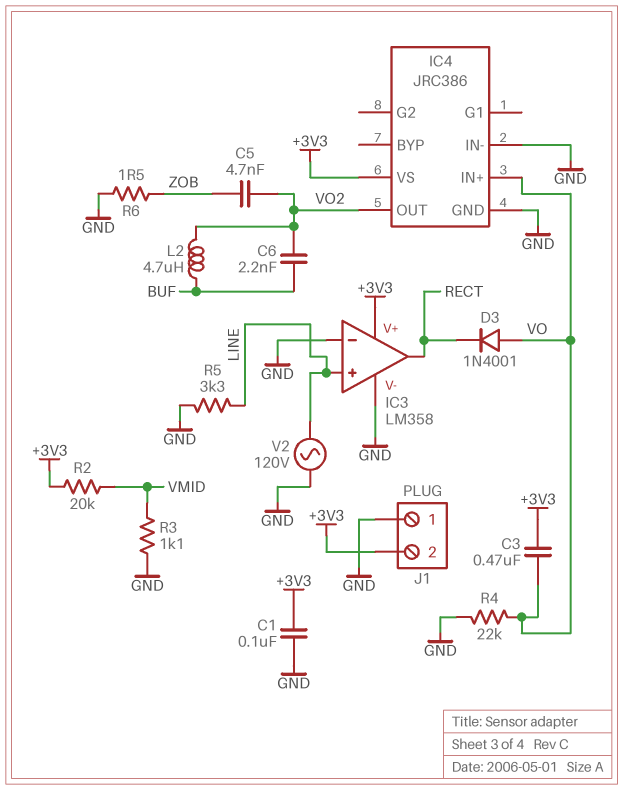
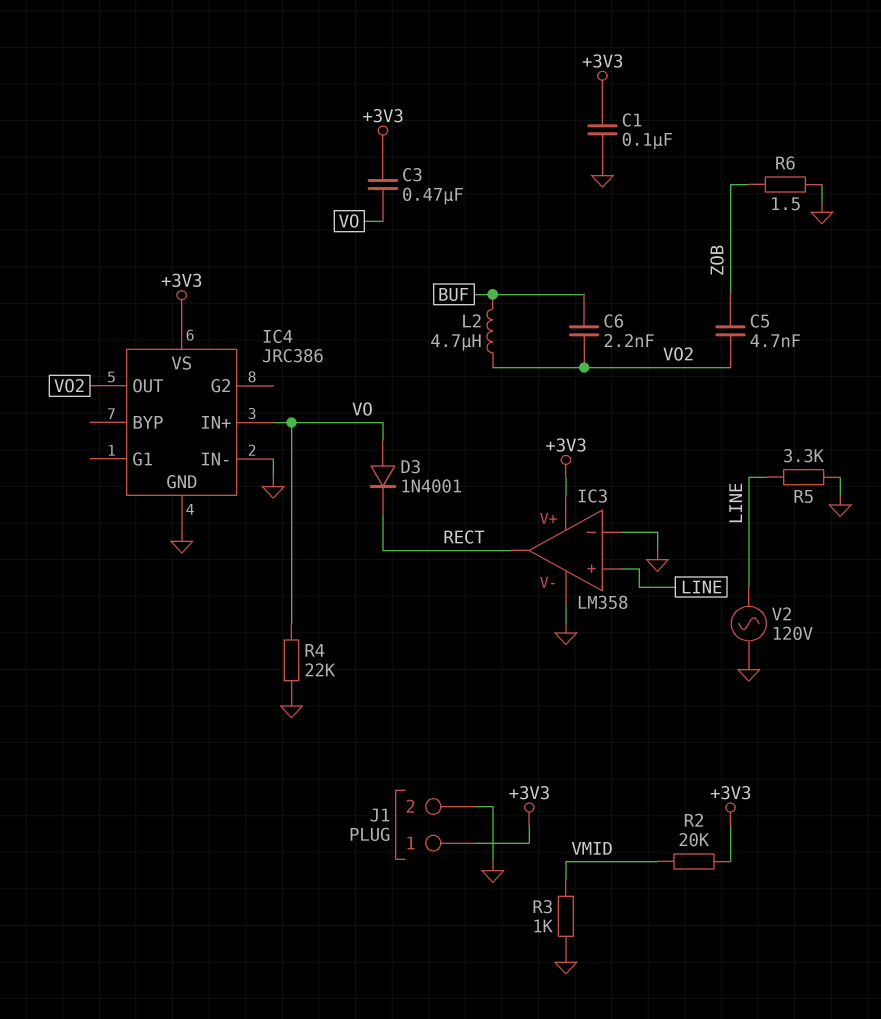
J1 pin 1: GND -> +3V3
J1 pin 2: +3V3 -> GND
R3: 1.1k (GND, VMID) -> 1k (GND, VMID)

